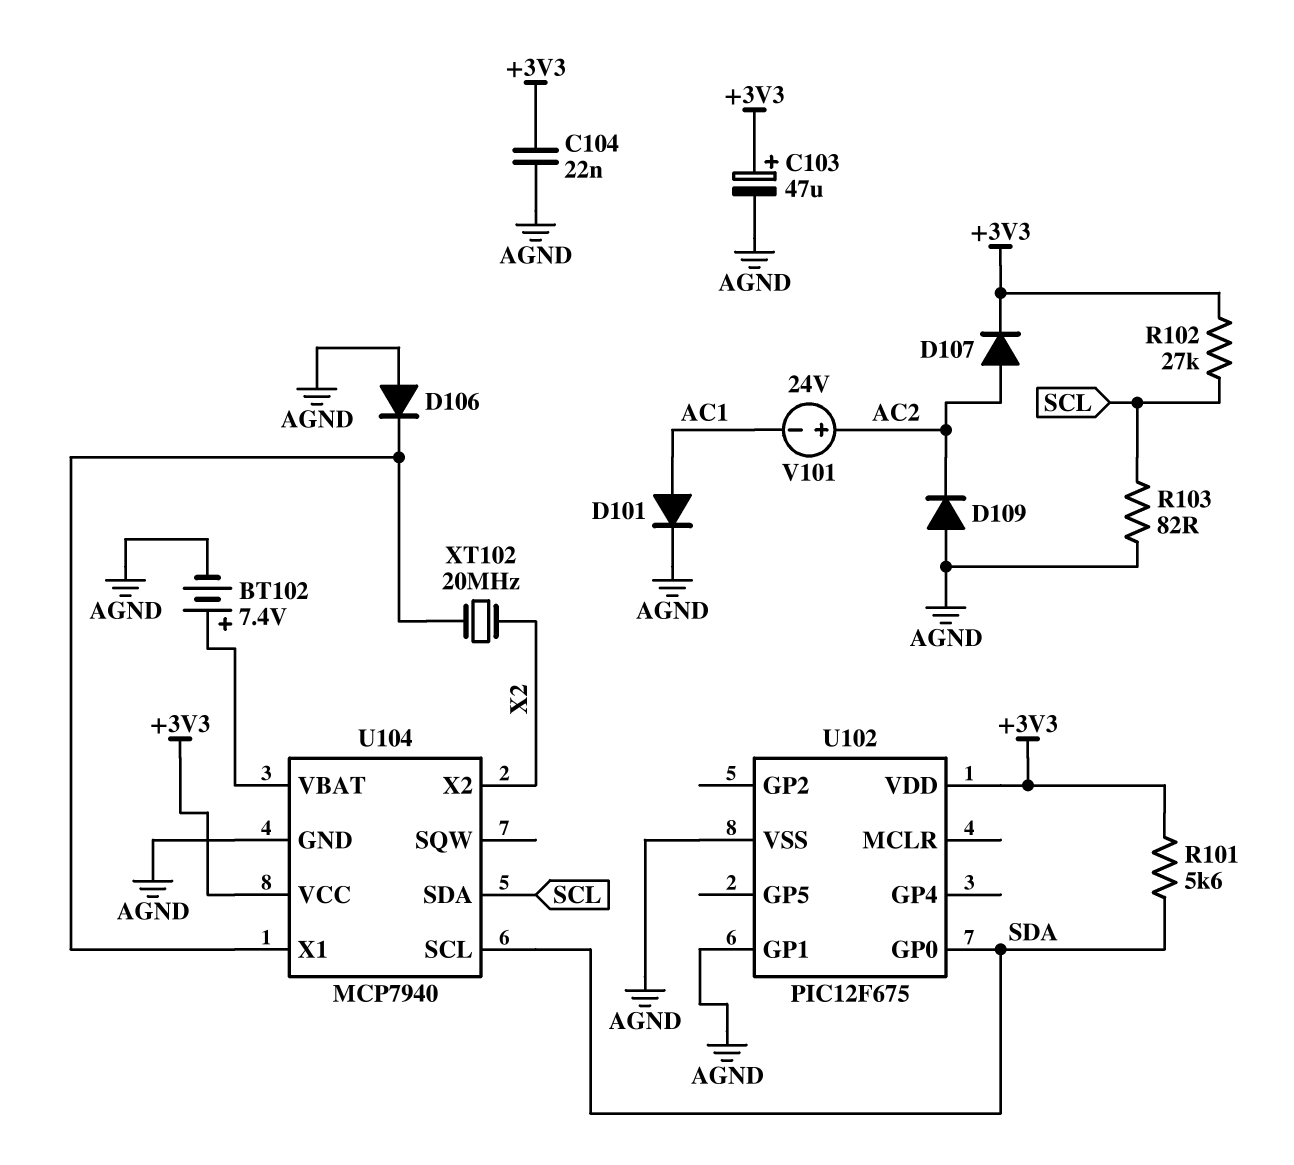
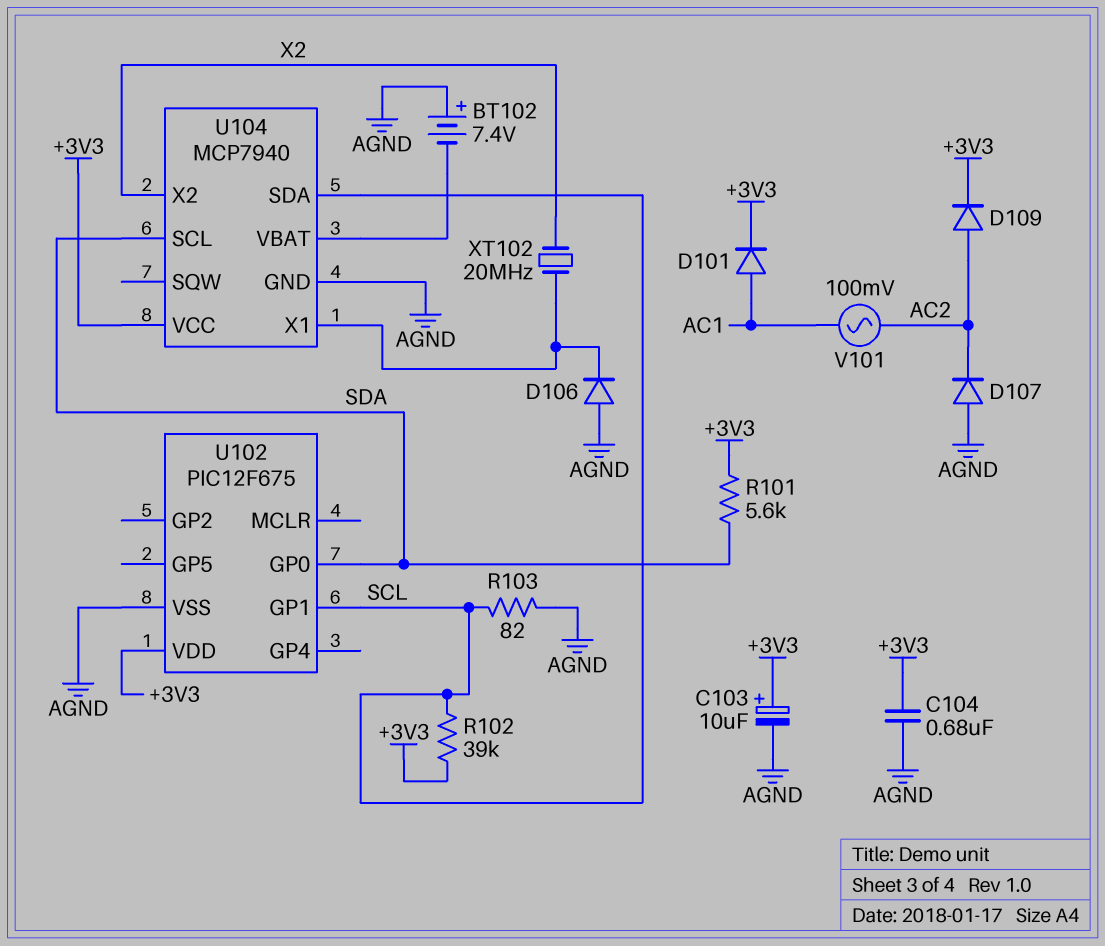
BT102: 7.4V (plus U104/VBAT, minus AGND) -> 7.4V (plus AGND, minus U104/VBAT)
C103: 47uF (plus +3V3, minus AGND) -> 10uF (plus +3V3, minus AGND)
C104: 22nF (+3V3, AGND) -> 680nF (+3V3, AGND)
D101: diode (A AC1, K AGND) -> diode (A AC1, K +3V3)
D107: diode (A AC2, K +3V3) -> diode (A AGND, K AC2)
D109: diode (A AGND, K AC2) -> diode (A AC2, K +3V3)
R102: 27k (+3V3, SCL) -> 39k (+3V3, SCL)
U102 pin GP1: AGND -> SCL
V101: 24V (plus AC2, minus AC1) -> AC 100mV (AC1, AC2)

